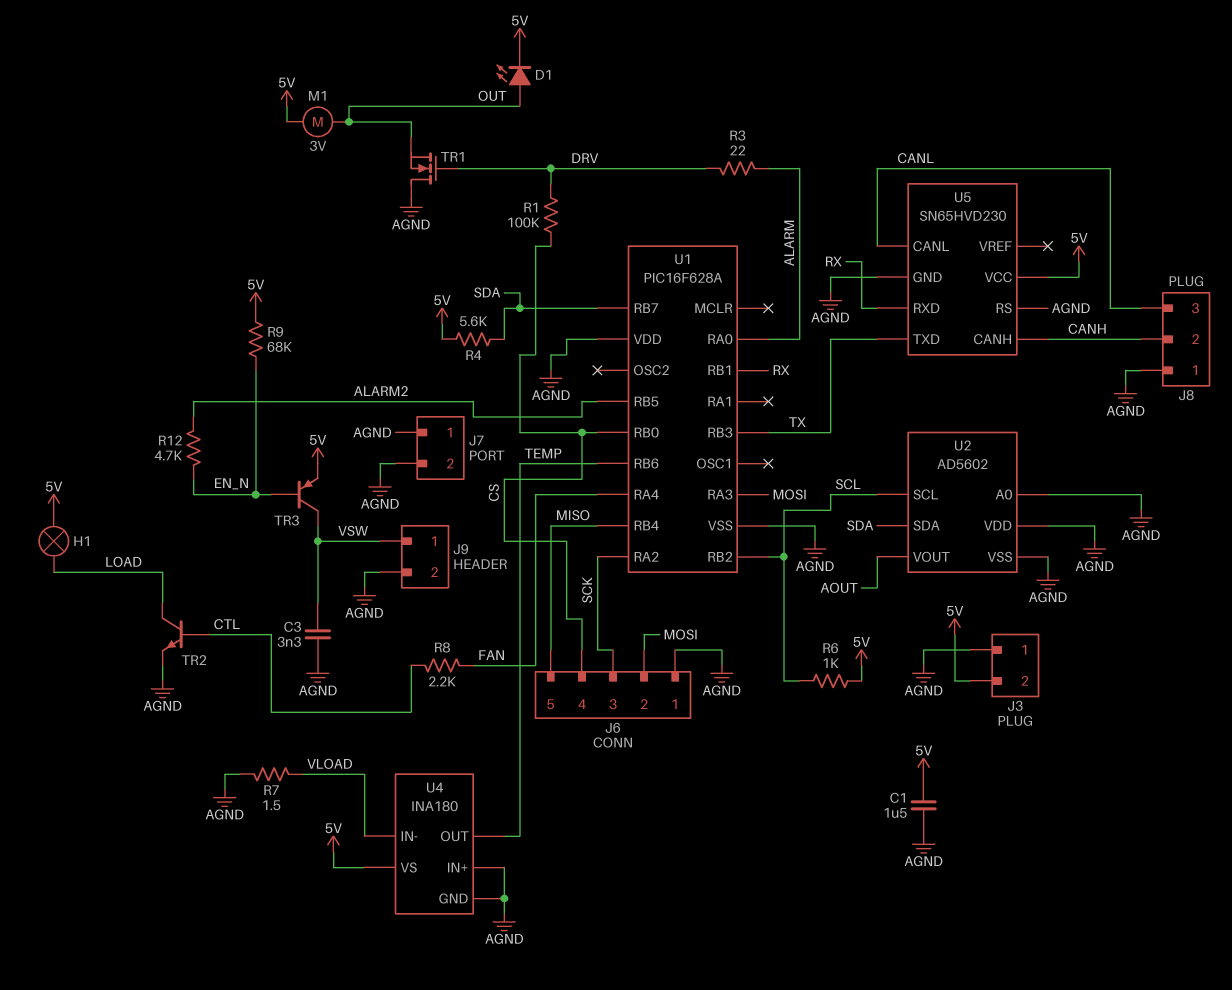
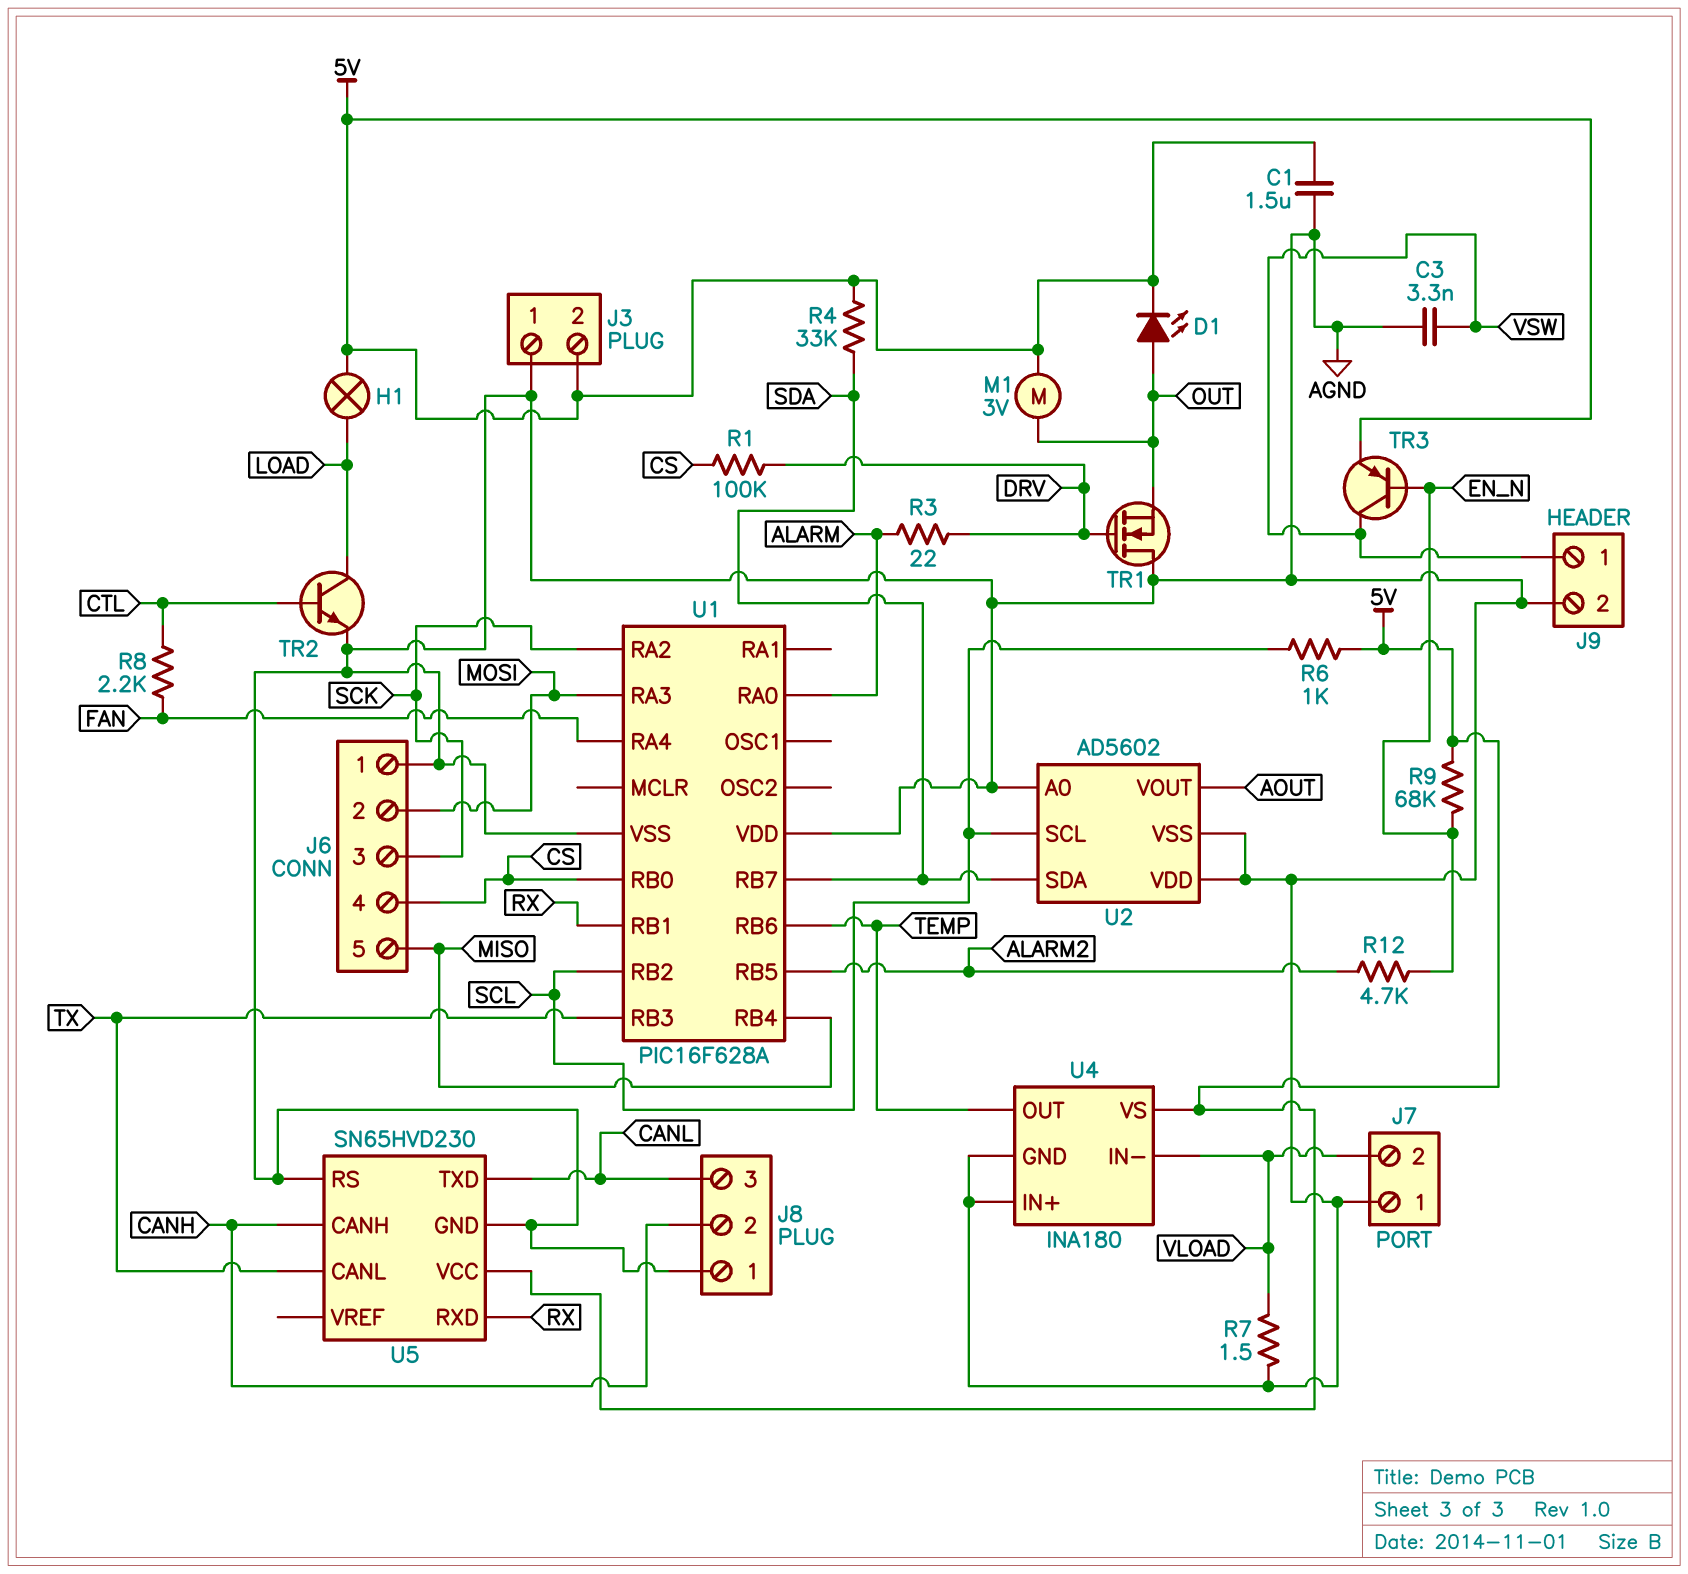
J7 pin 2: AGND -> VLOAD
R4: 5.6k (5V, SDA) -> 33k (5V, SDA)
U5 pin CANL: CANL -> TX
U5 pin TXD: TX -> CANL

